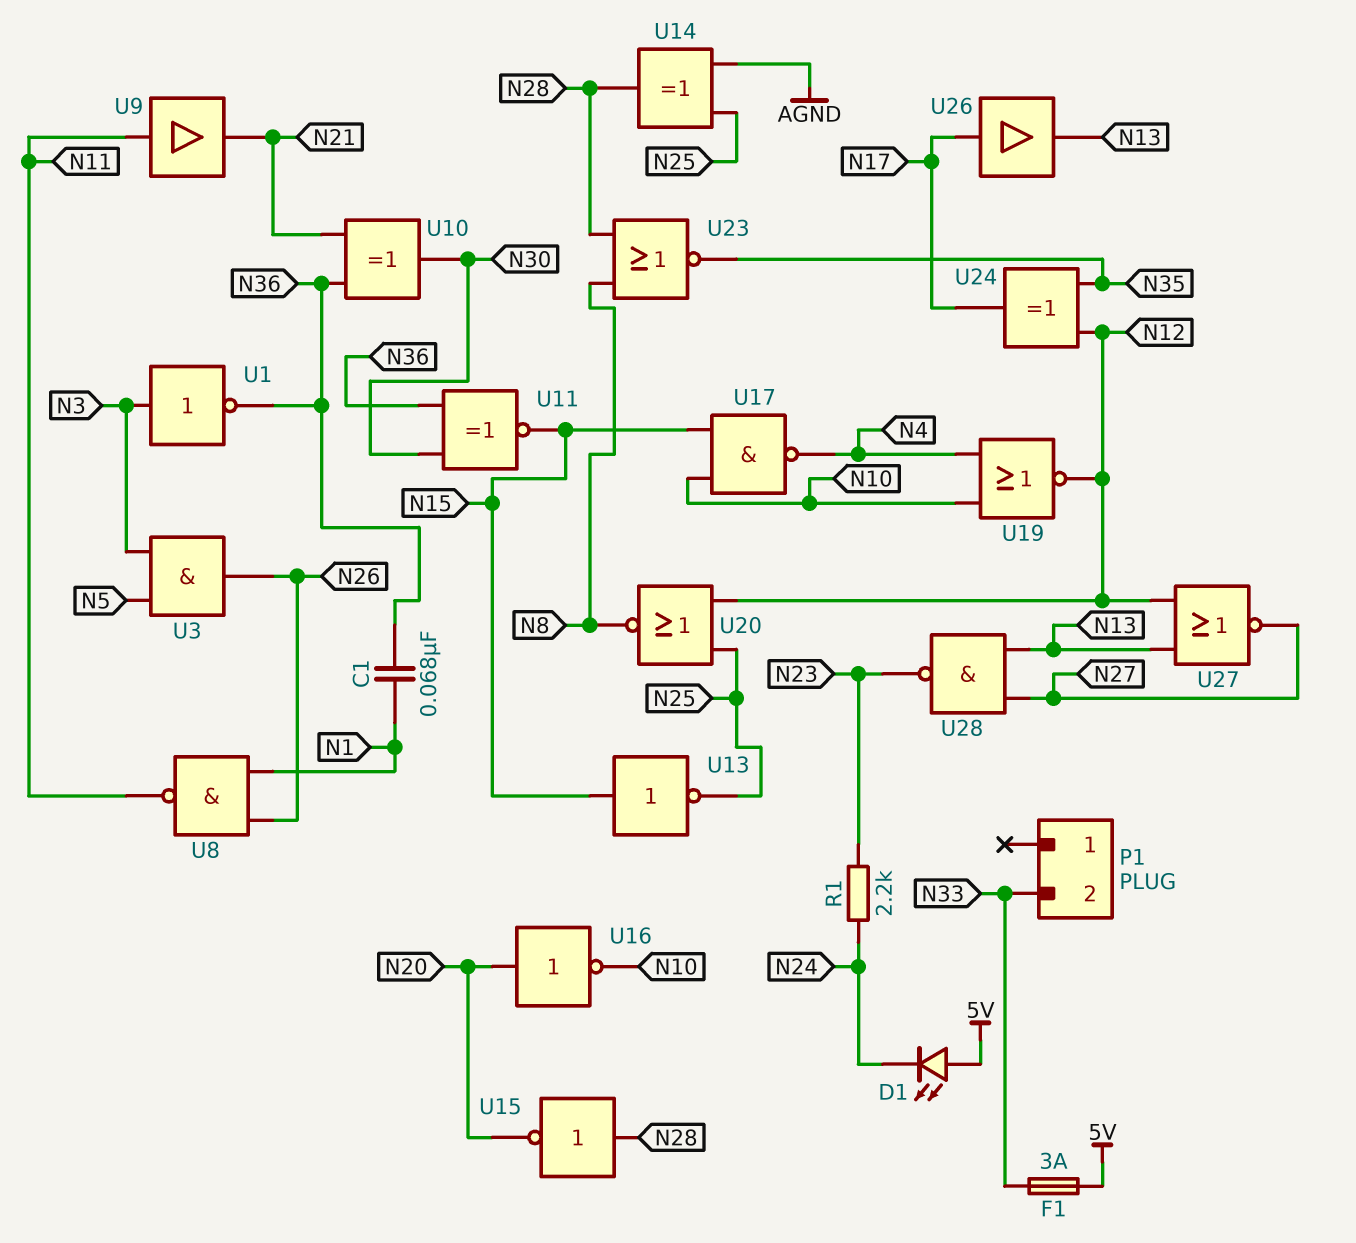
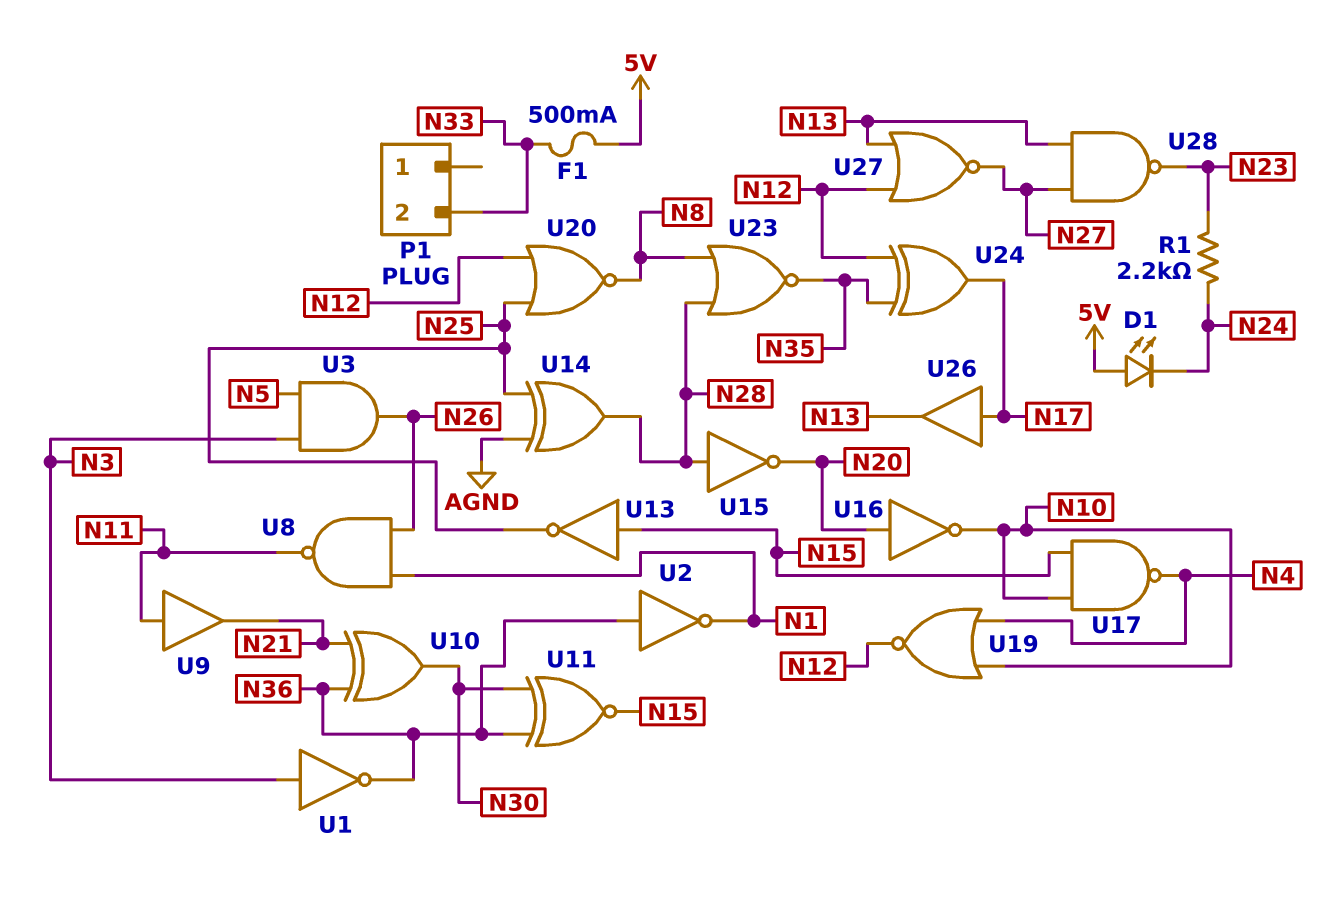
C1: 68nF (N1, N36) -> none
F1: 3A (5V, N33) -> 500mA (5V, N33)
U2: none -> NOT (in N36, out N1)

